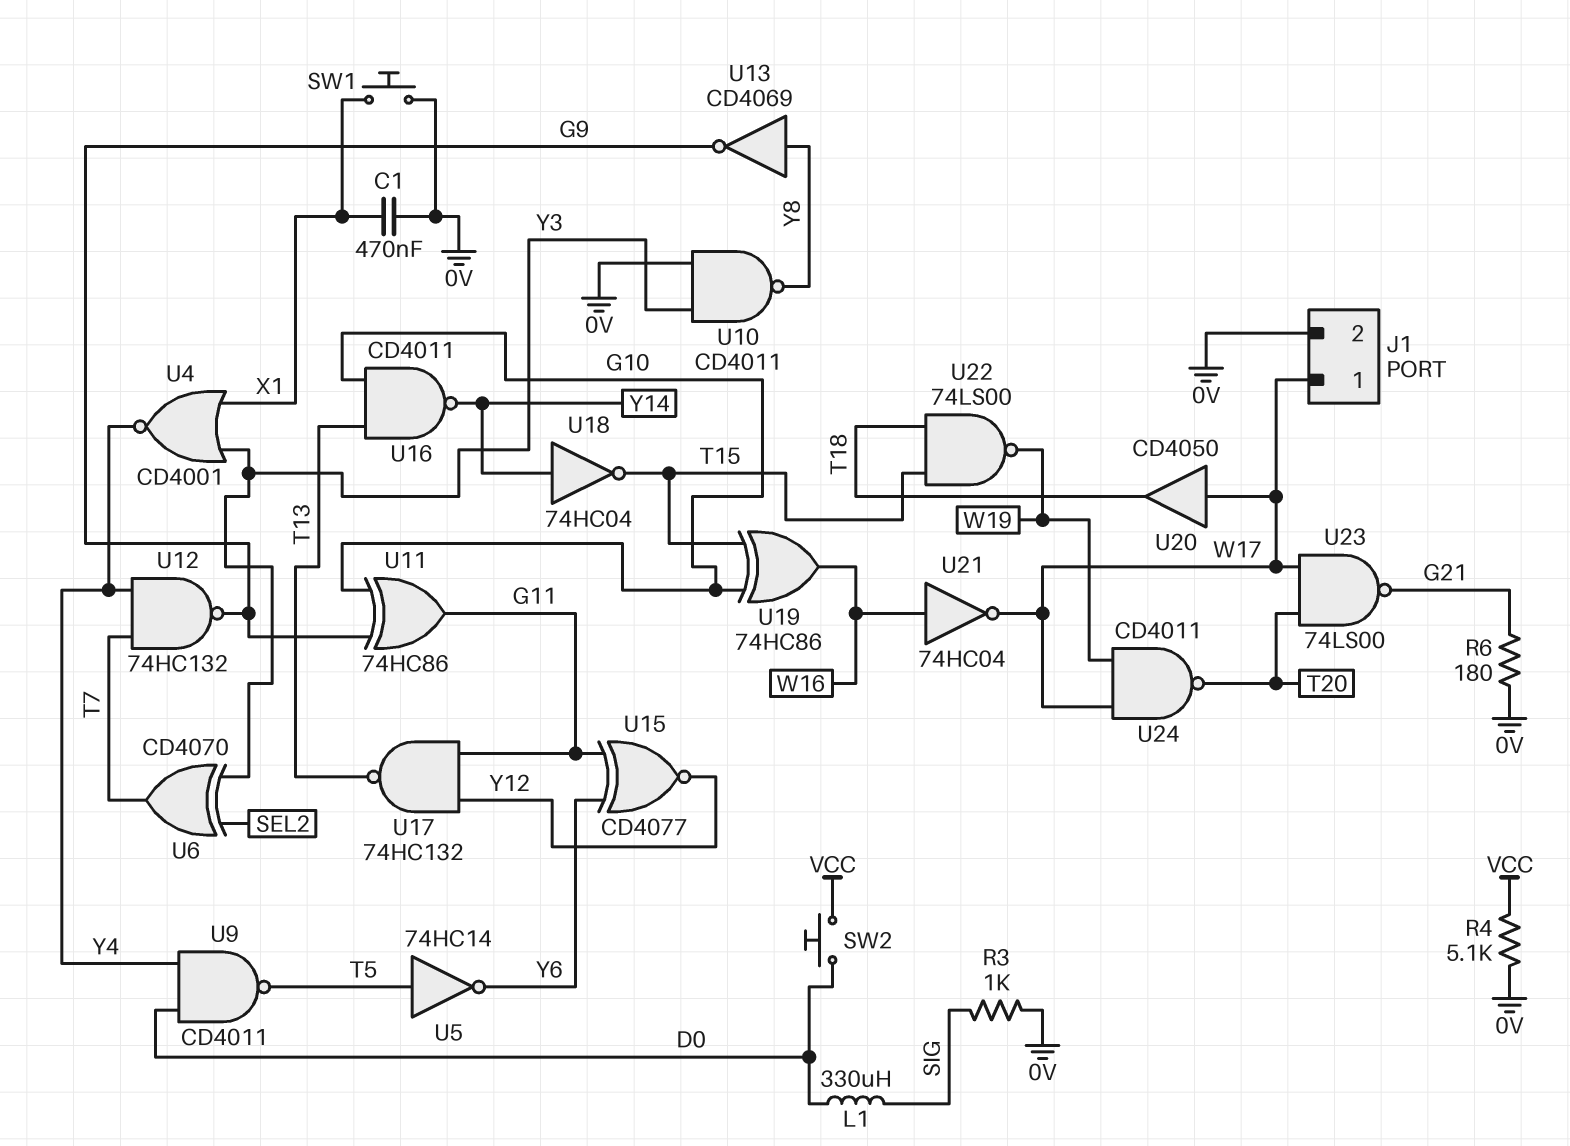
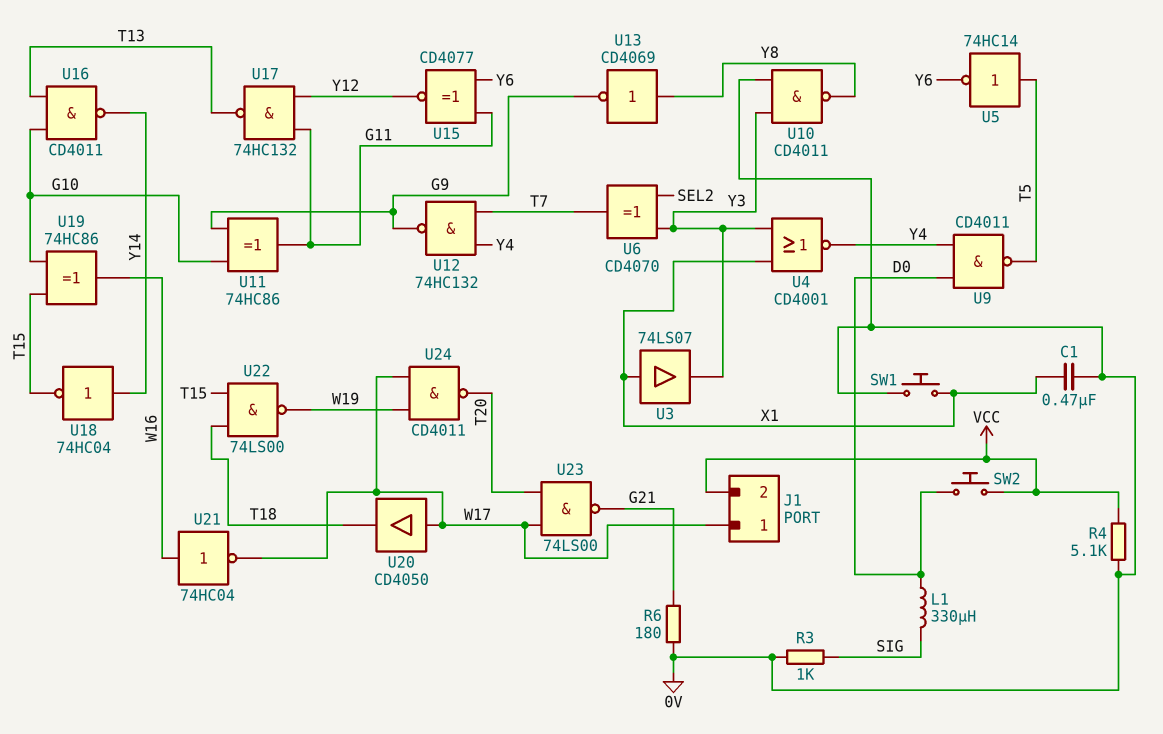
J1 pin 2: 0V -> VCC
U3: none -> buffer 74LS07 (in X1, out Y3)

